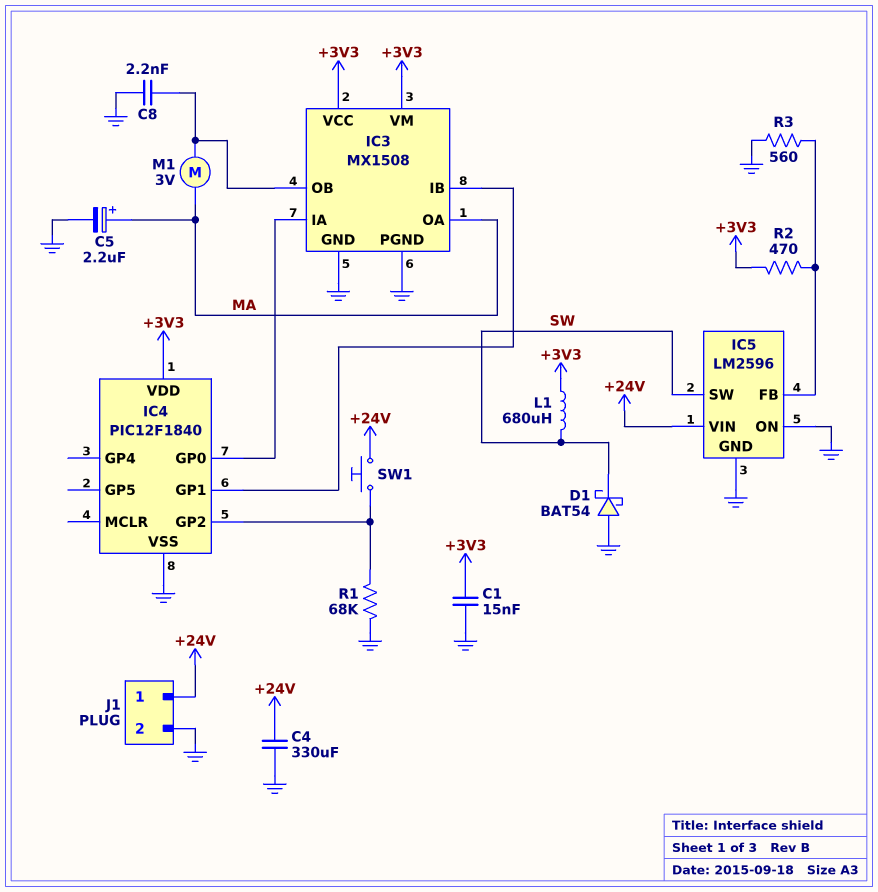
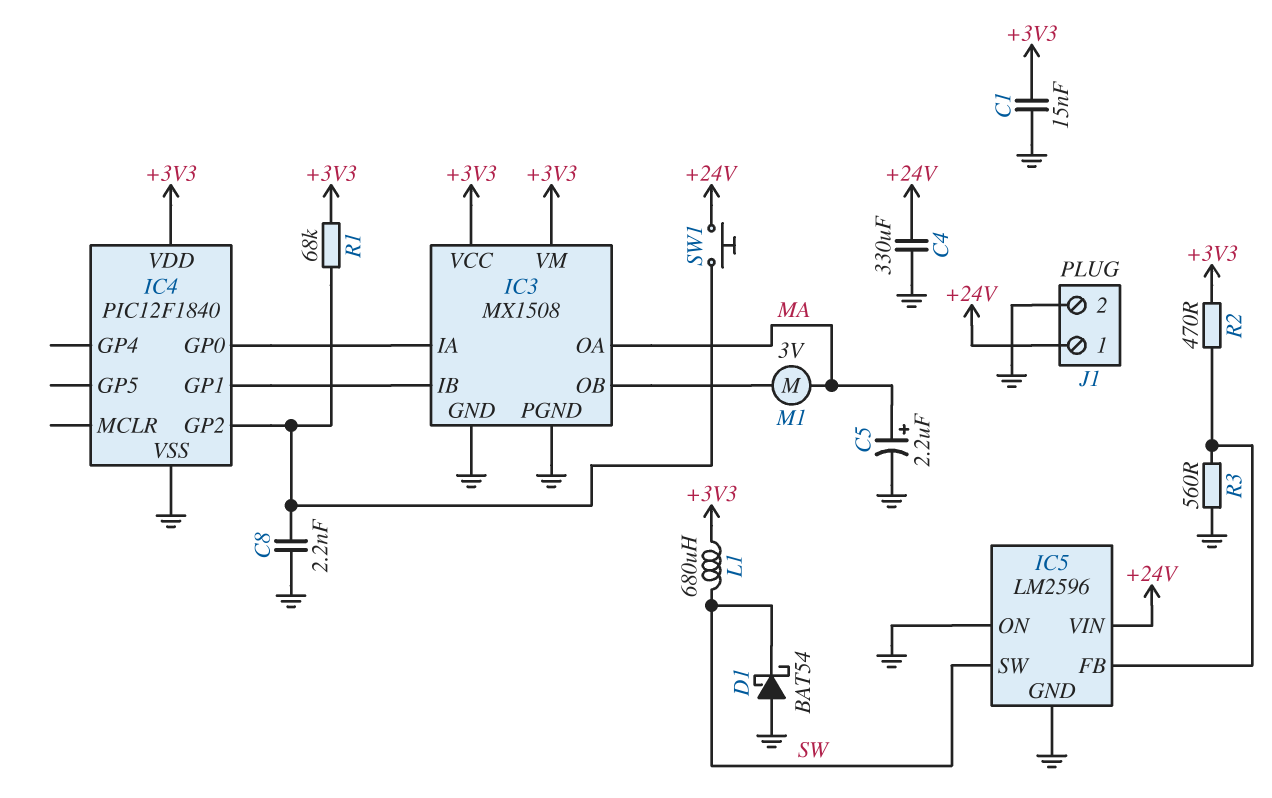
C8: 2.2nF (GND, IC3/OB) -> 2.2nF (GND, IC4/GP2)
R1: 68k (GND, IC4/GP2) -> 68k (+3V3, IC4/GP2)

